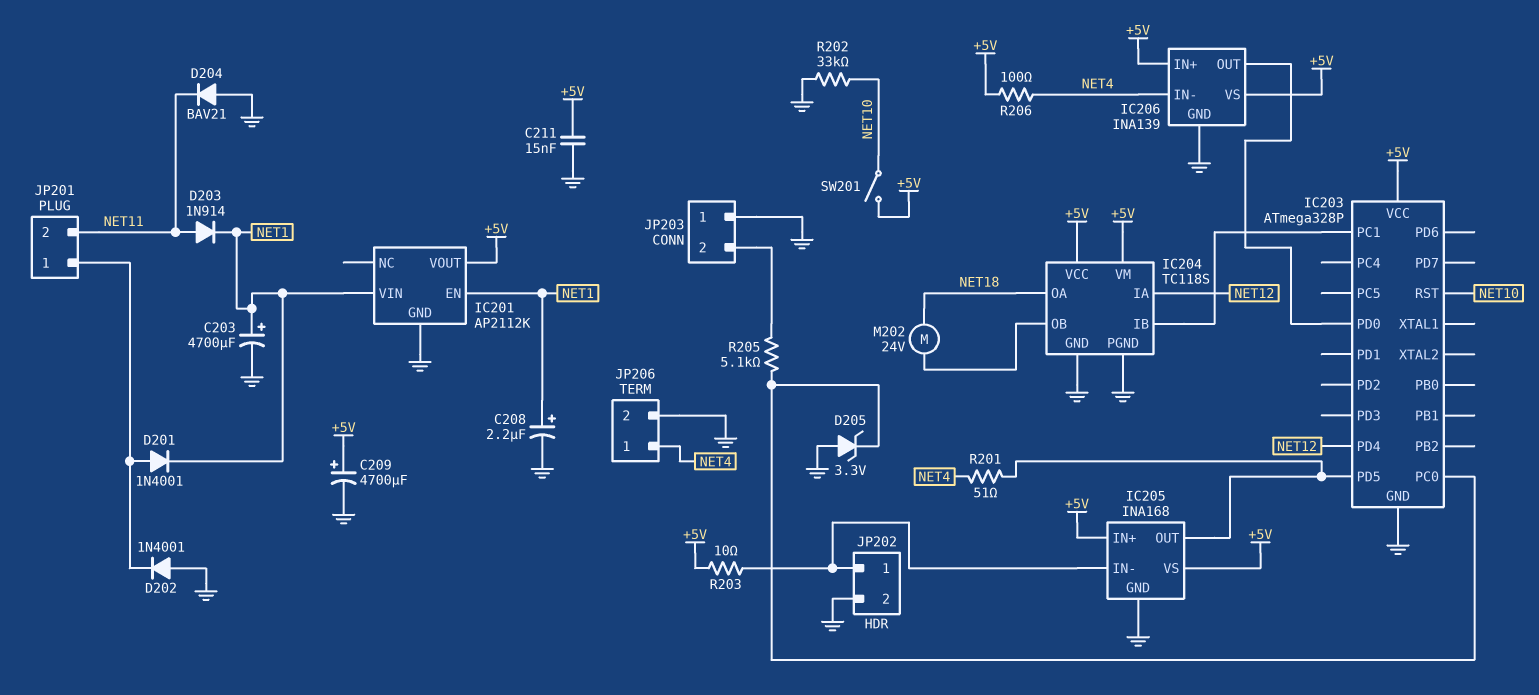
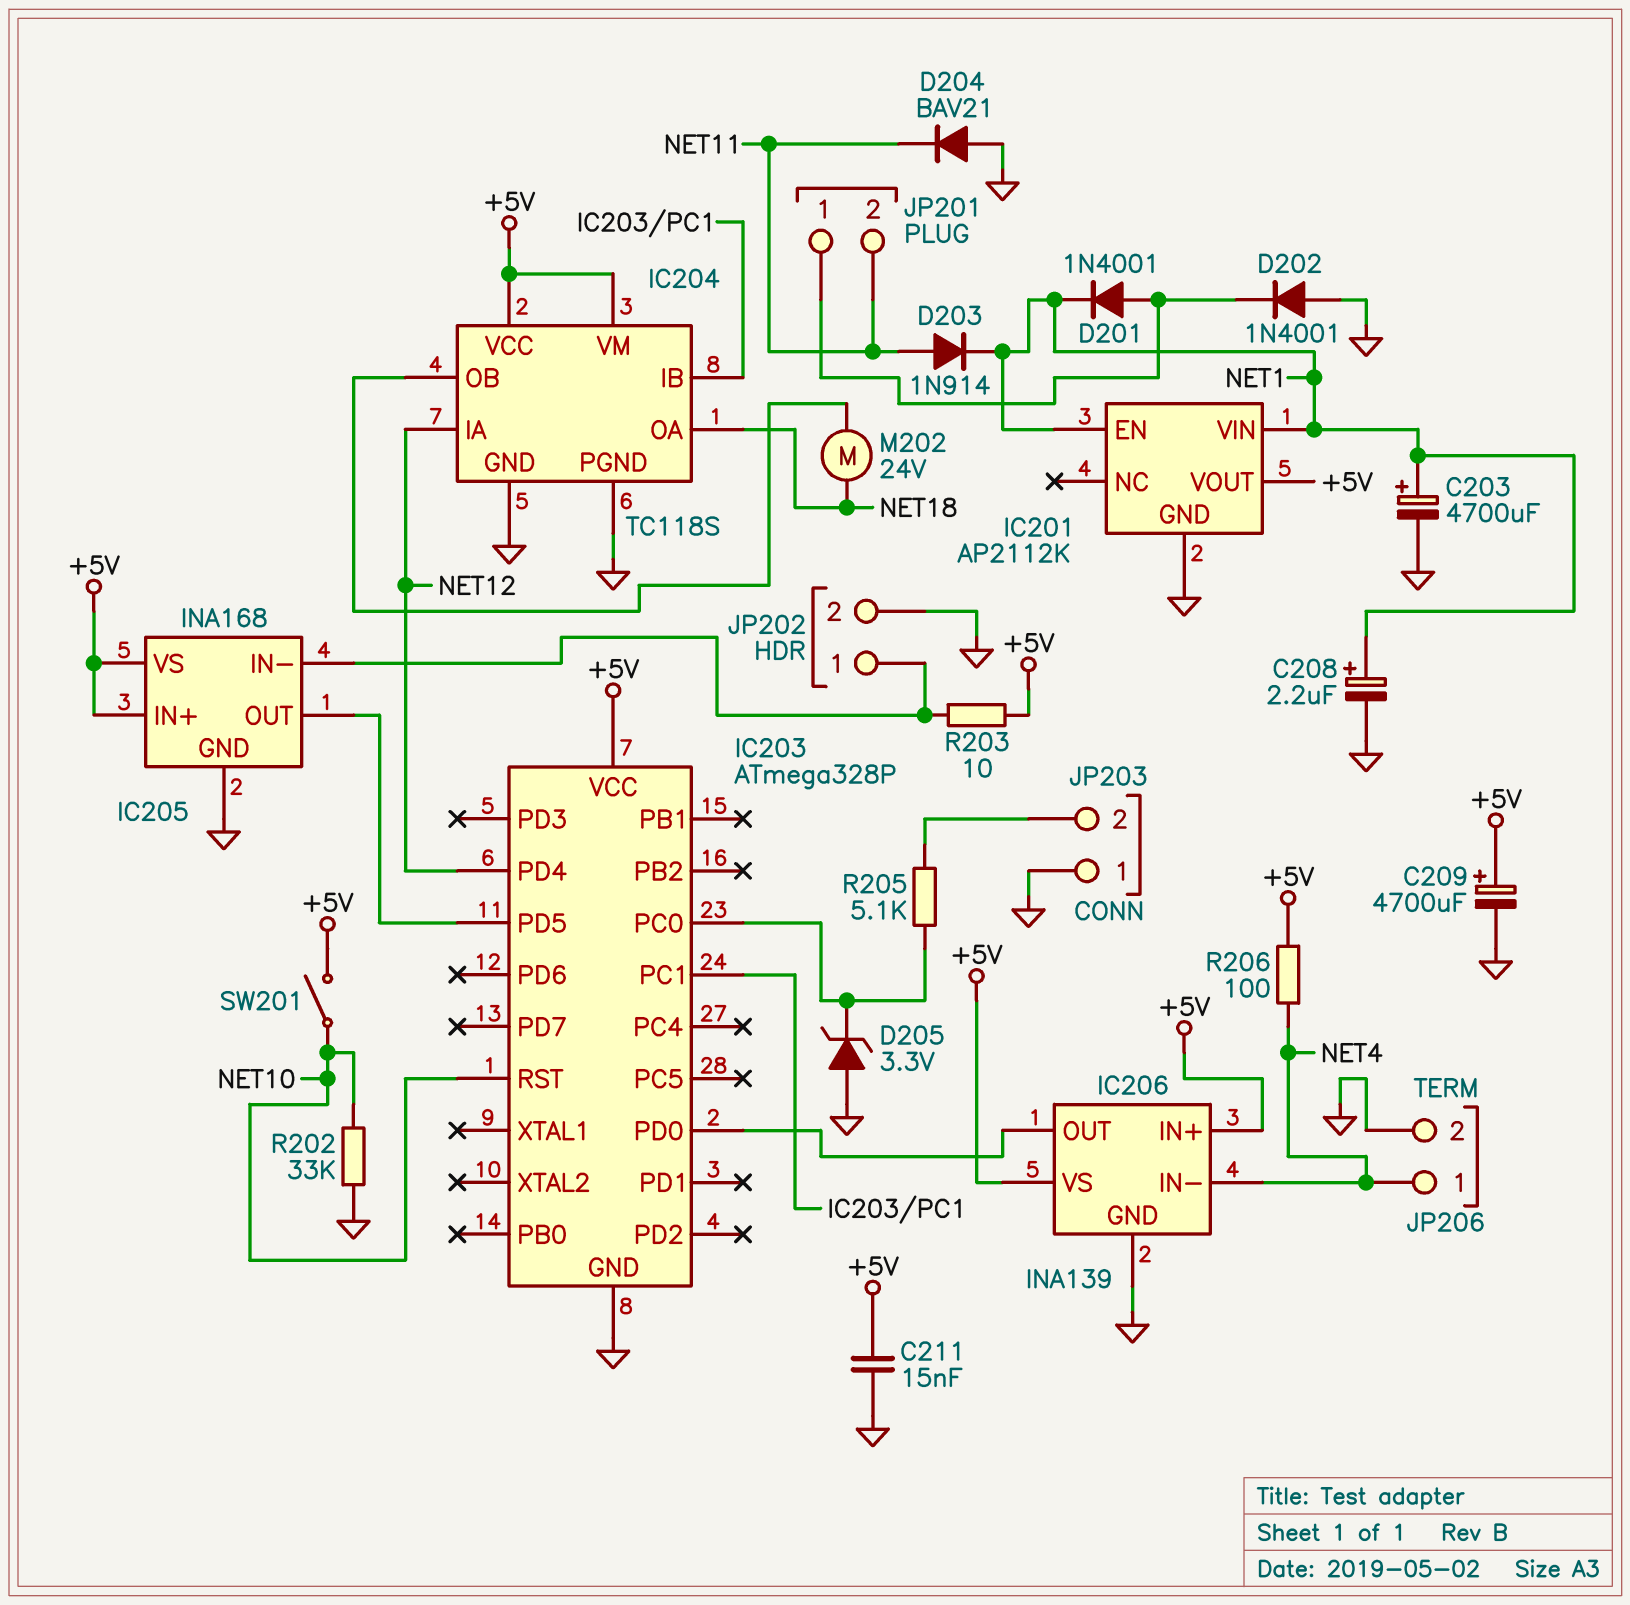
R201: 51 (IC203/PD5, NET4) -> none

